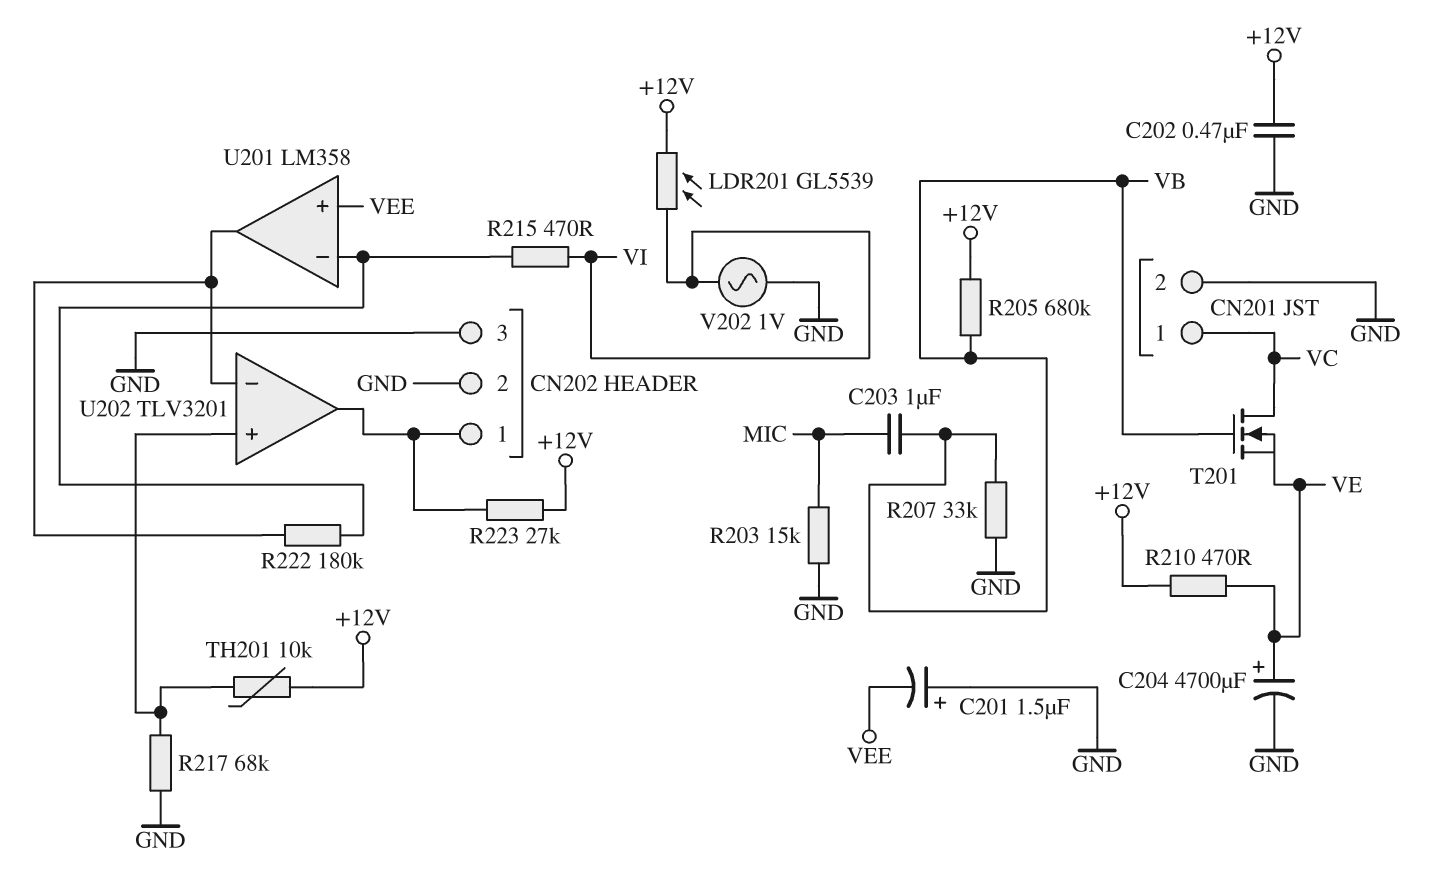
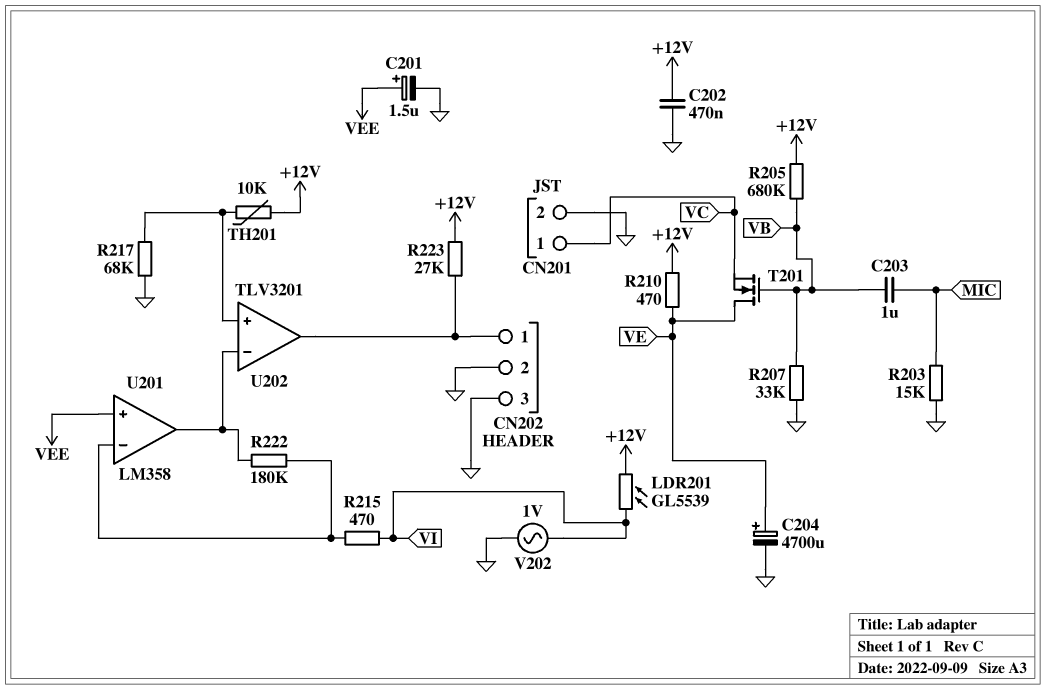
C201: 1.5uF (plus GND, minus VEE) -> 1.5uF (plus VEE, minus GND)
T201: NMOS (G VB, D VC, S VE) -> NMOS (G VB, D VE, S VC)

